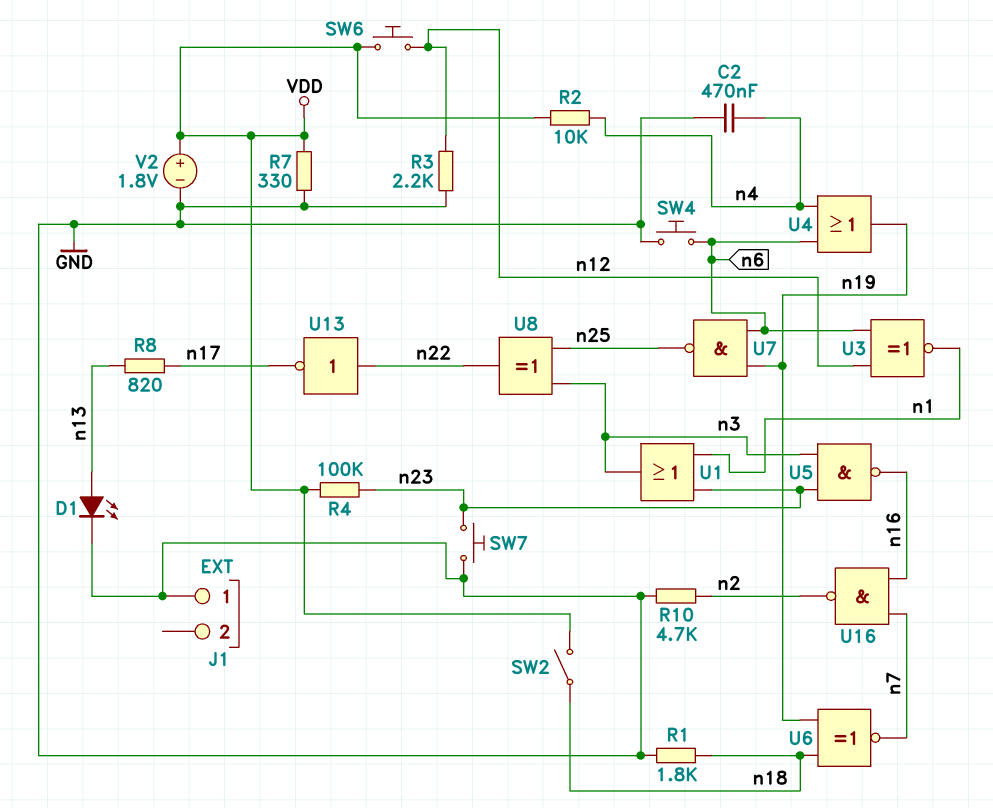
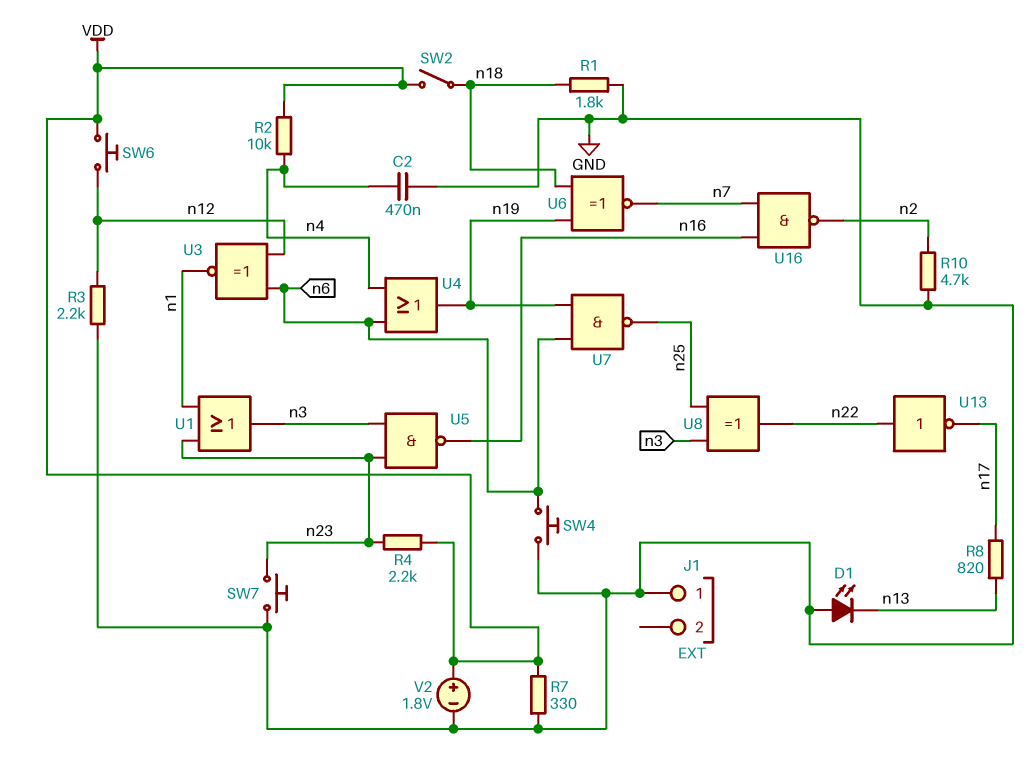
D1: LED (A n13, K GND) -> LED (A GND, K n13)
R4: 100k (VDD, n23) -> 2.2k (VDD, n23)

